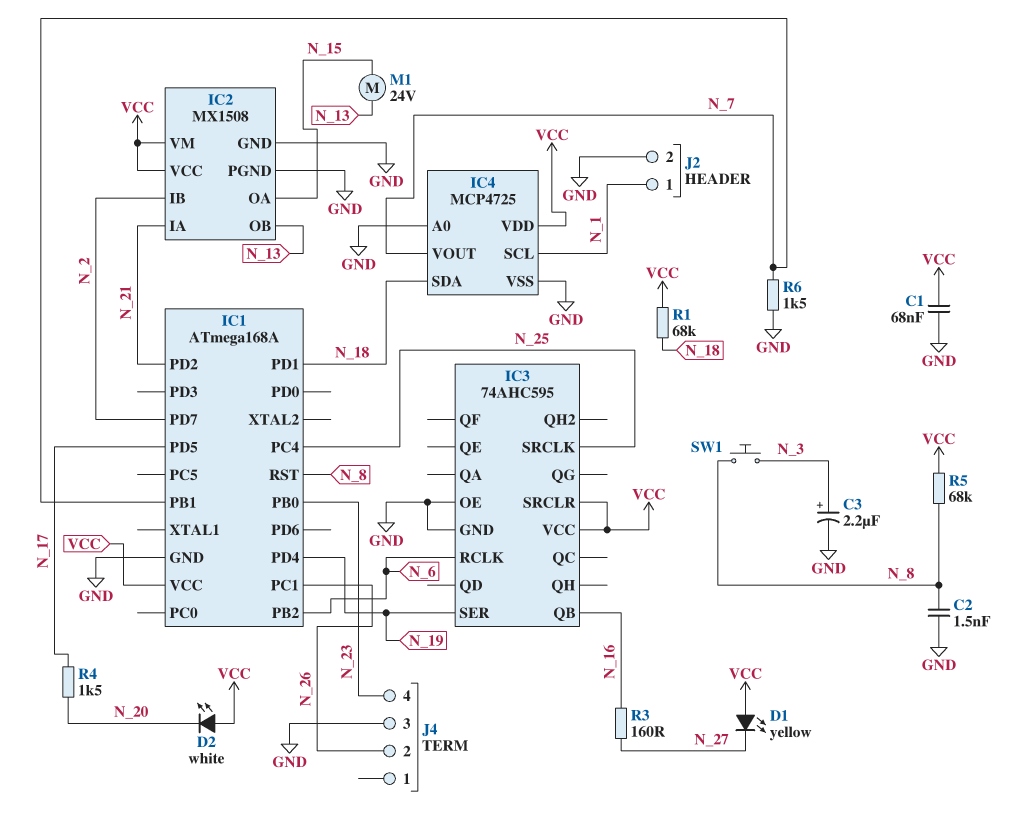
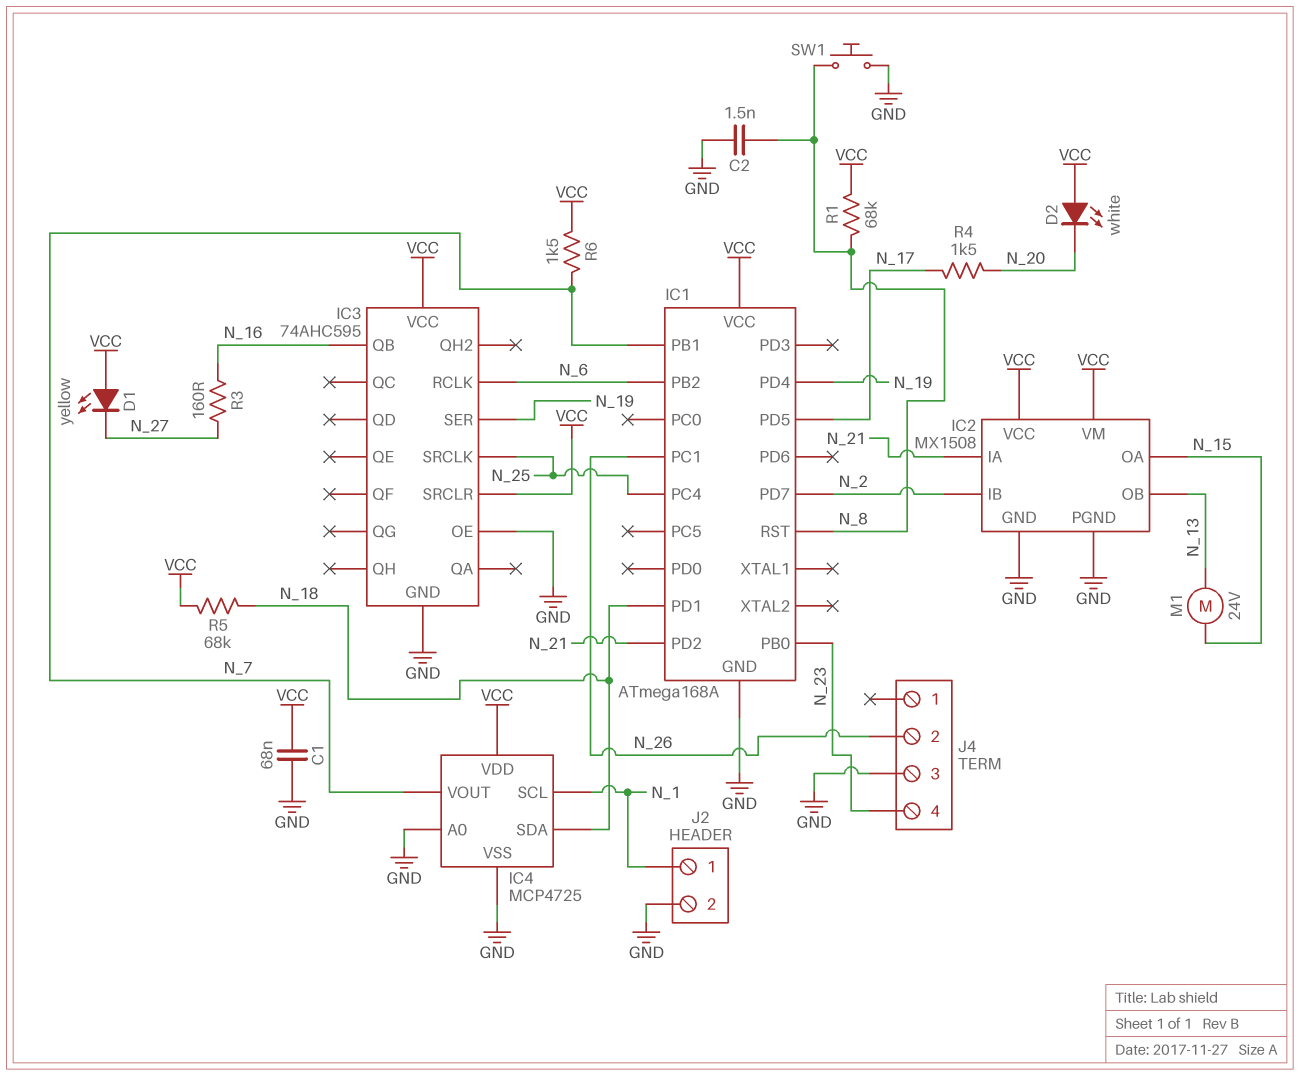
C3: 2.2uF (plus N_3, minus GND) -> none
R1: 68k (N_18, VCC) -> 68k (N_8, VCC)
R5: 68k (N_8, VCC) -> 68k (N_18, VCC)
R6: 1.5k (GND, N_7) -> 1.5k (N_7, VCC)
SW1: button (N_3, N_8) -> button (GND, N_8)

